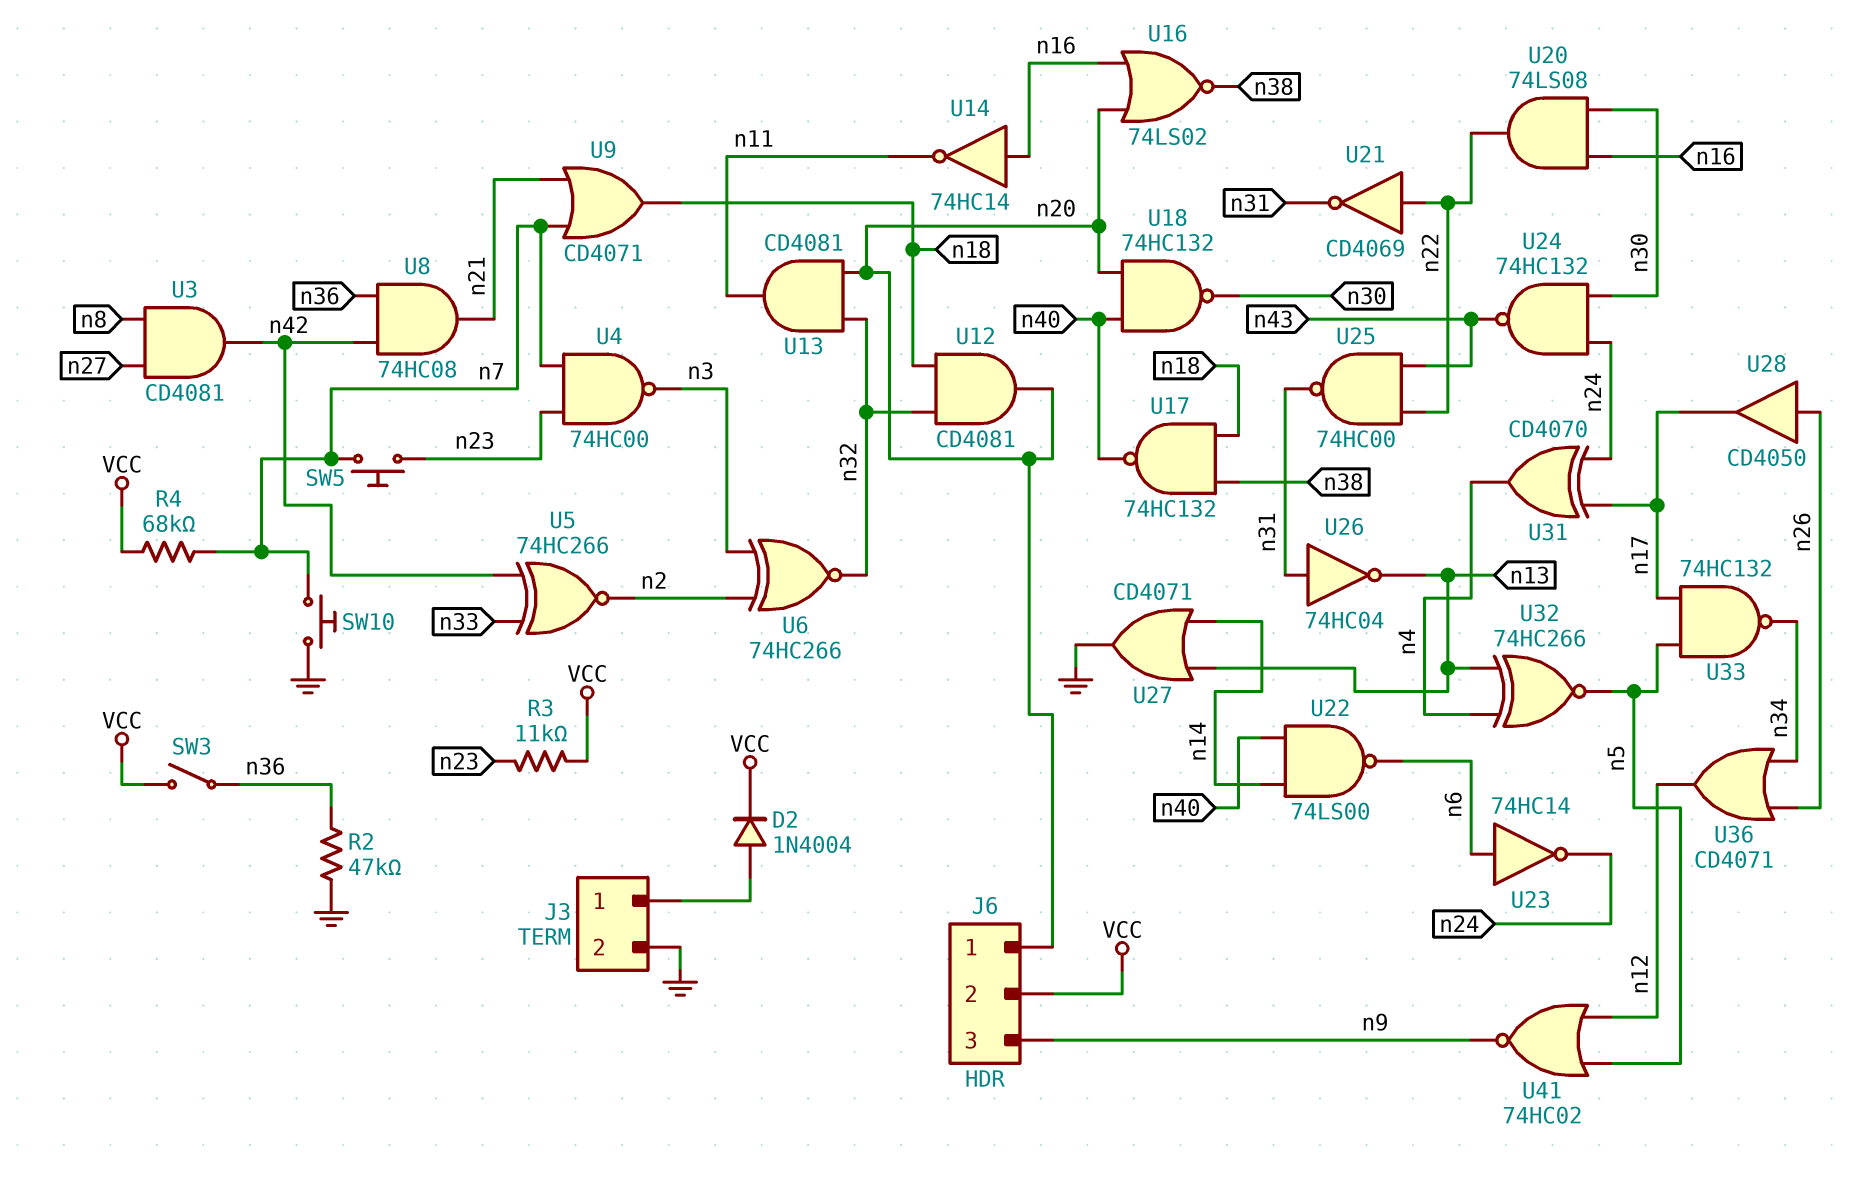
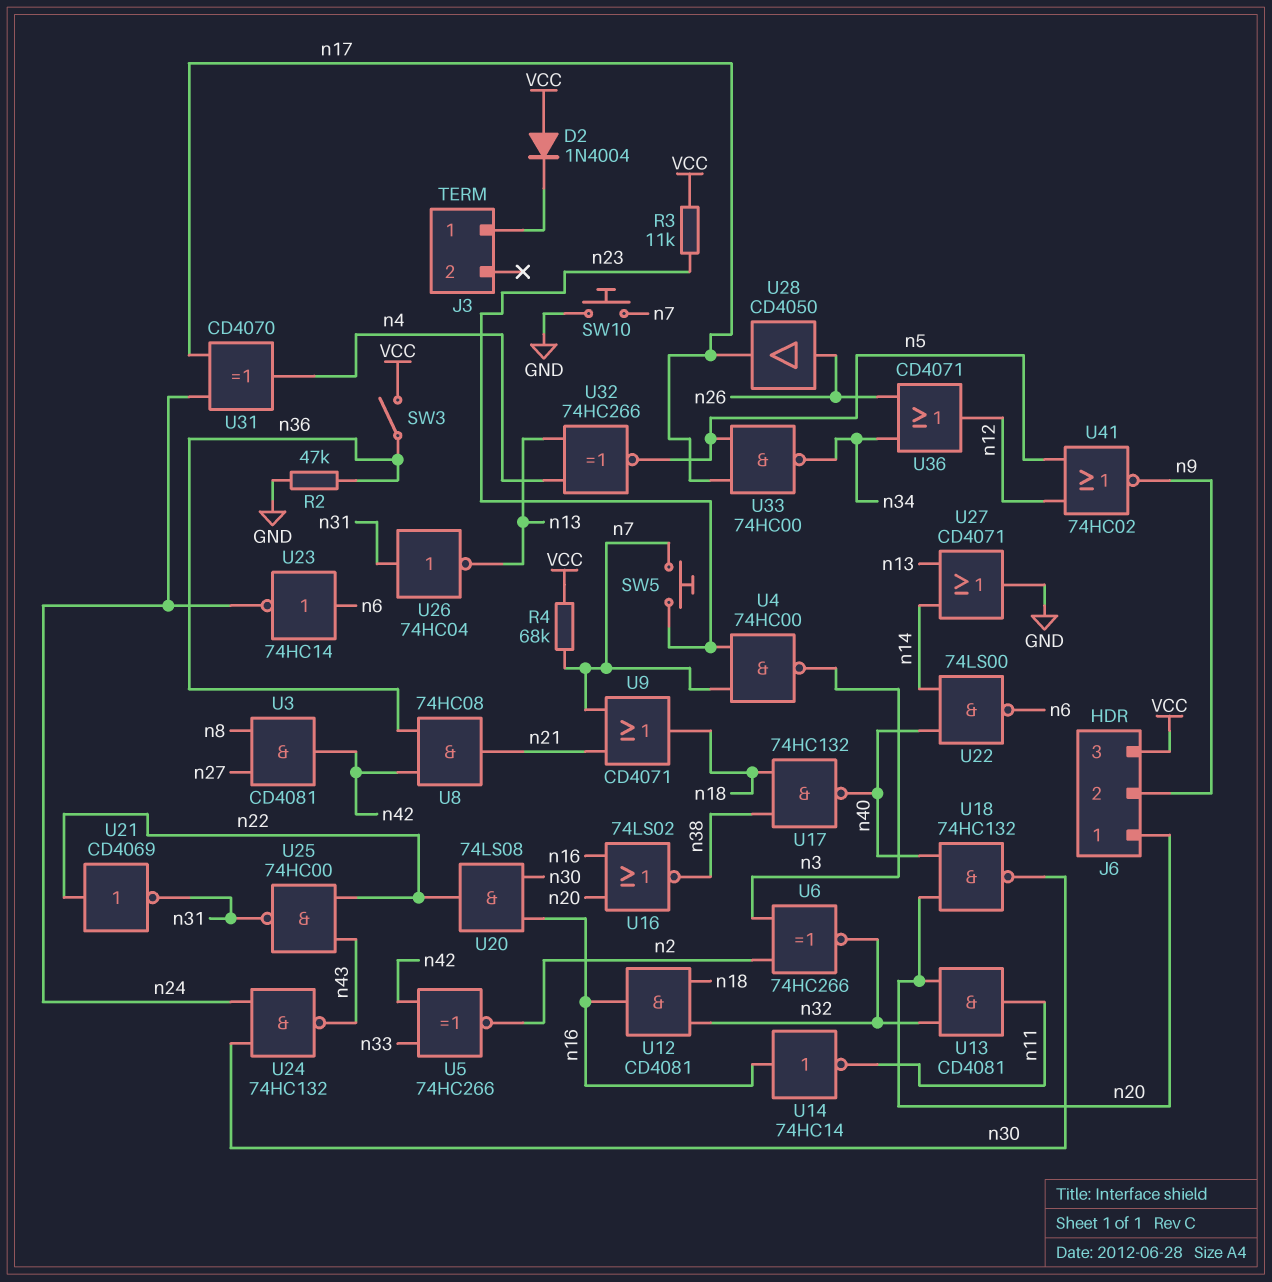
D2: diode 1N4004 (A J3/1, K VCC) -> diode 1N4004 (A VCC, K J3/1)
J3 pin 2: GND -> none
J6 pin 2: VCC -> n9
J6 pin 3: n9 -> VCC
U12: AND CD4081 (in n18, in n32, out n20) -> AND CD4081 (in n18, in n32, out n16)
U33: NAND 74HC132 (in n5, in n17, out n34) -> NAND 74HC00 (in n5, in n17, out n34)

